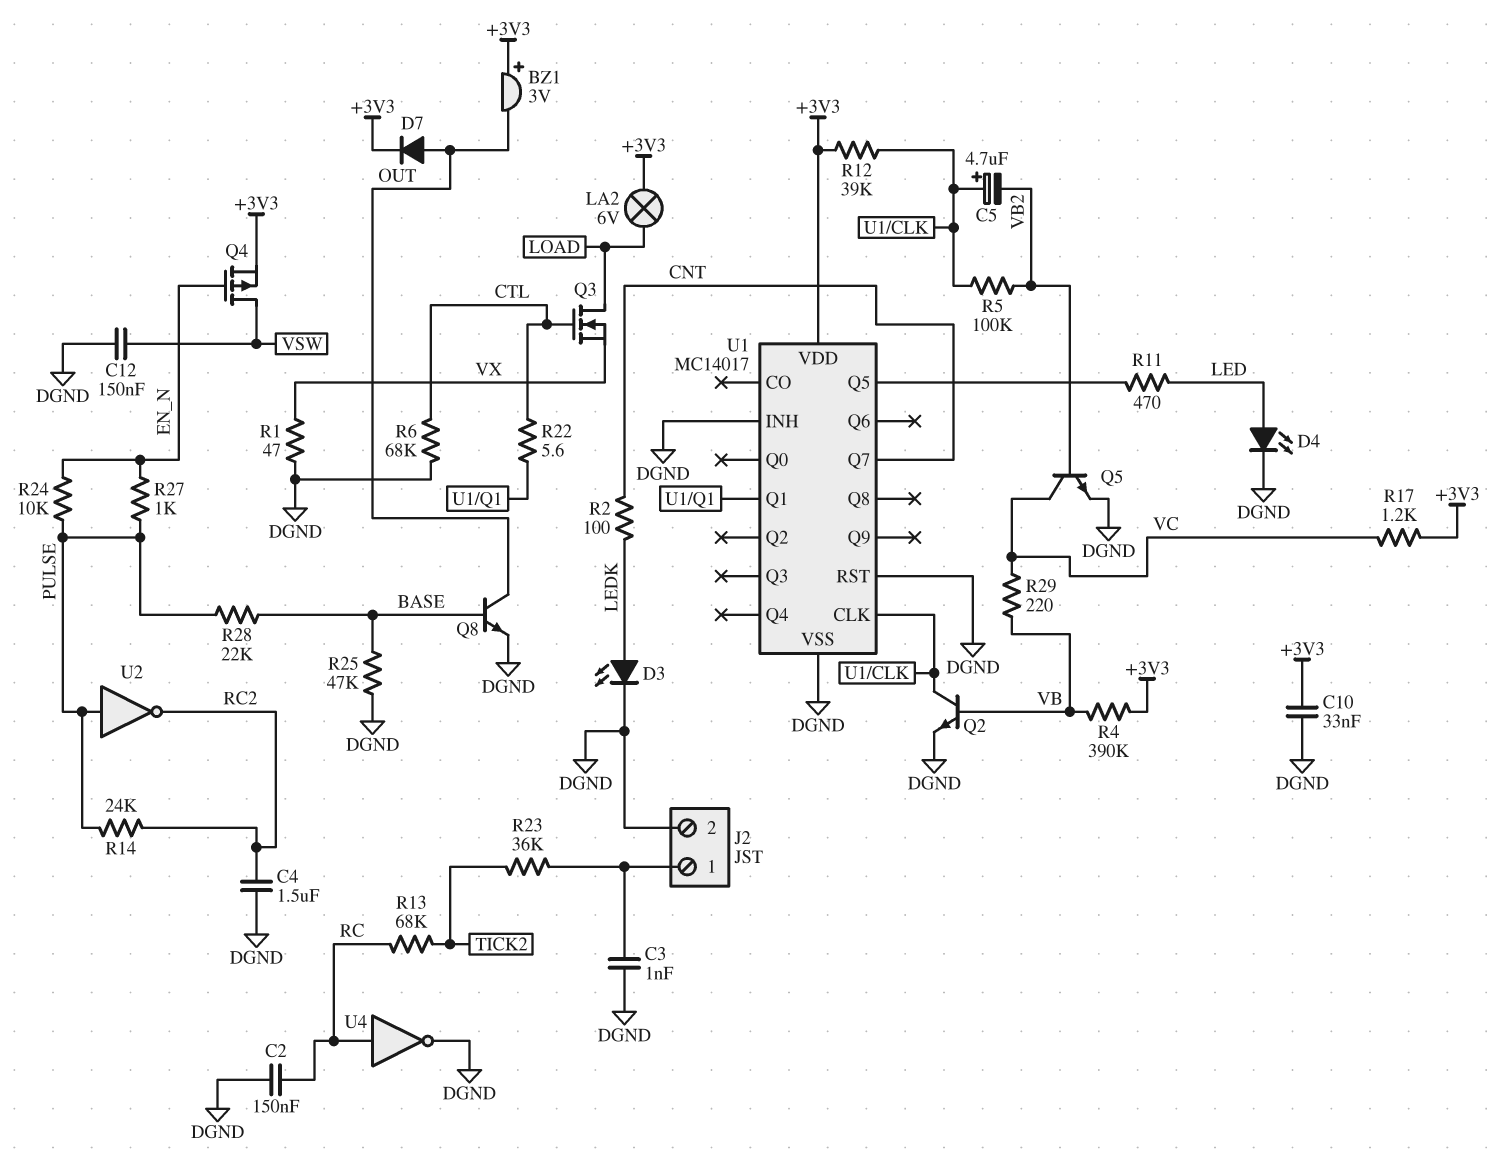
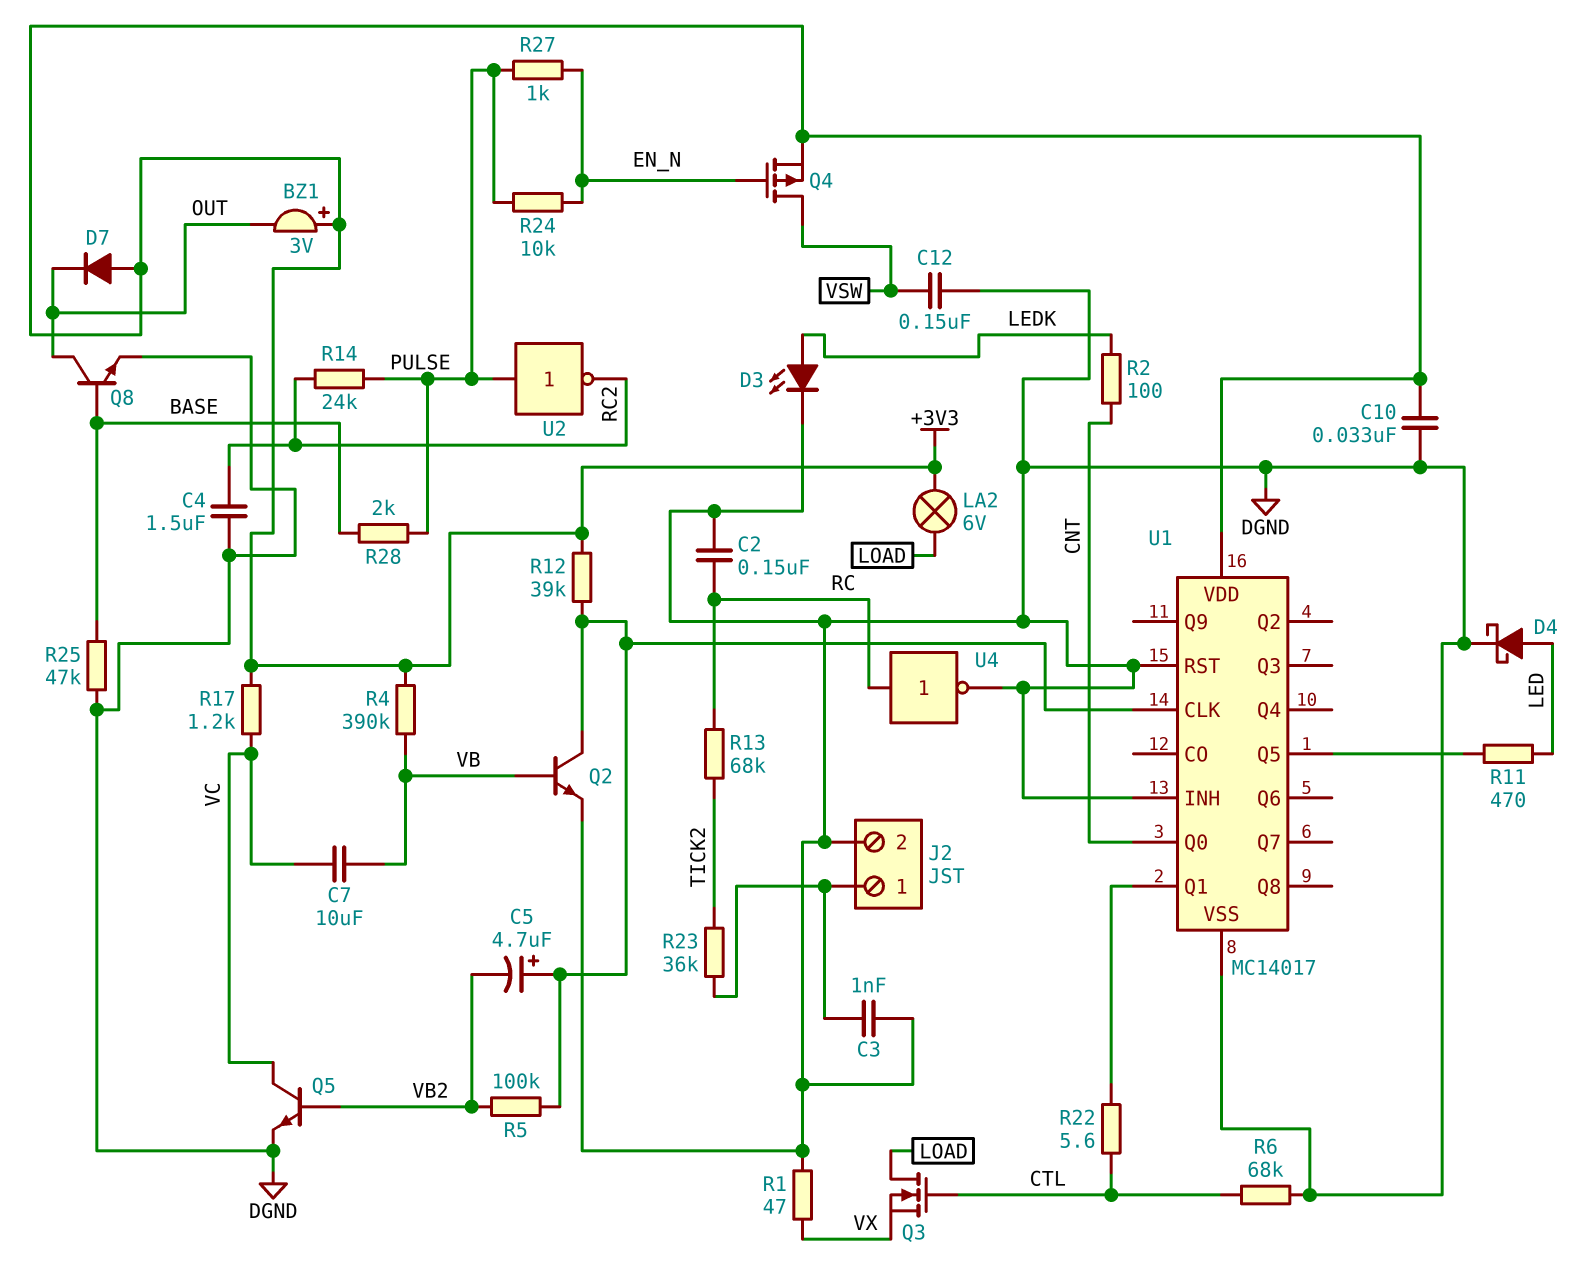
C7: none -> 10uF (VB, VC)
D4: LED (A LED, K DGND) -> schottky (A LED, K DGND)
D7: diode (A OUT, K +3V3) -> diode (A +3V3, K OUT)
R28: 22k (BASE, PULSE) -> 2k (BASE, PULSE)
R29: 220 (VB, VC) -> none
U1 pin Q0: none -> CNT
U1 pin Q7: CNT -> none

